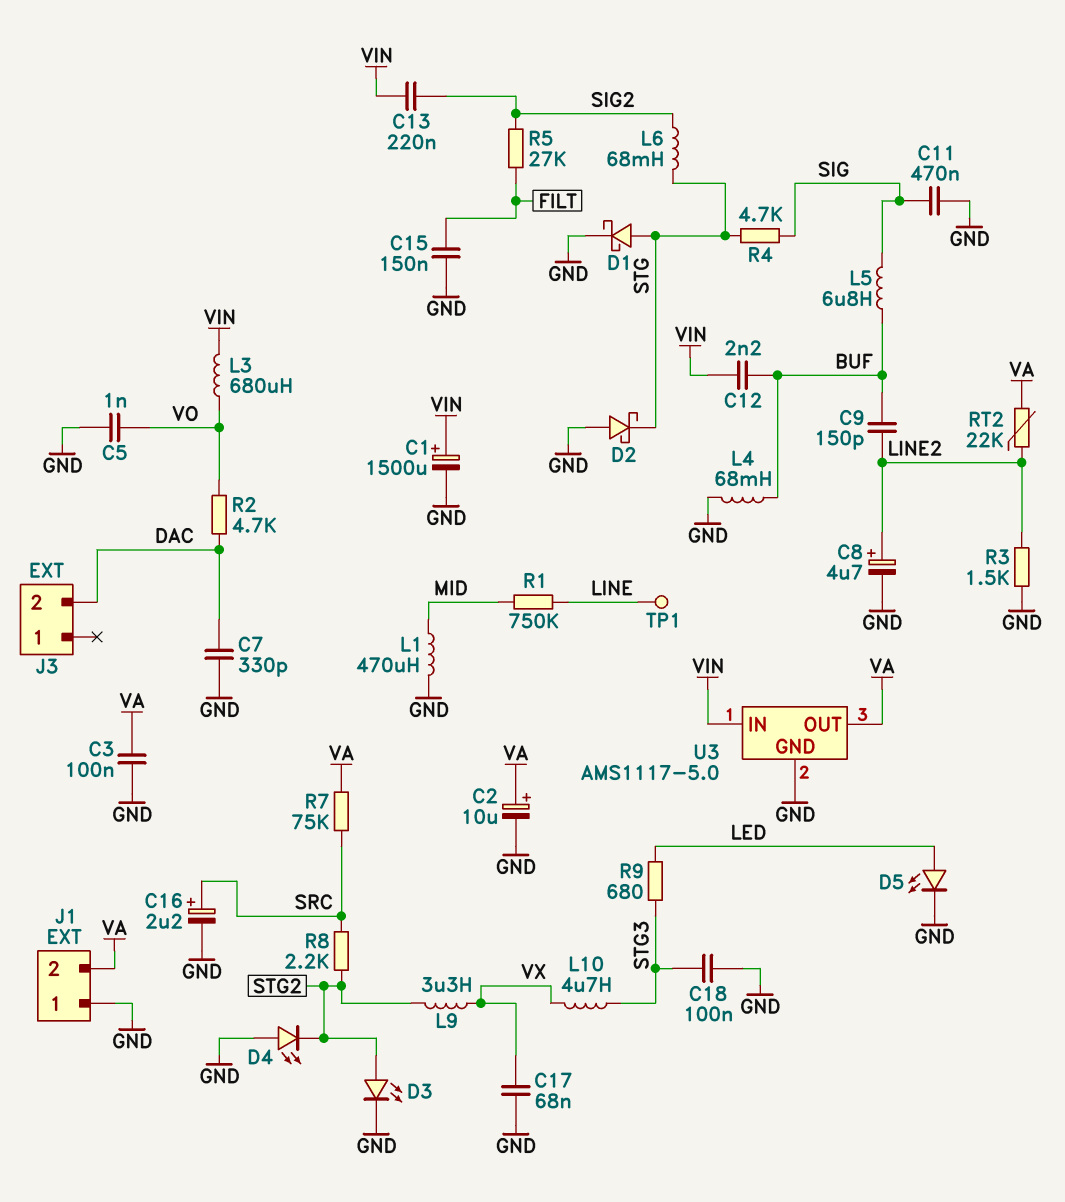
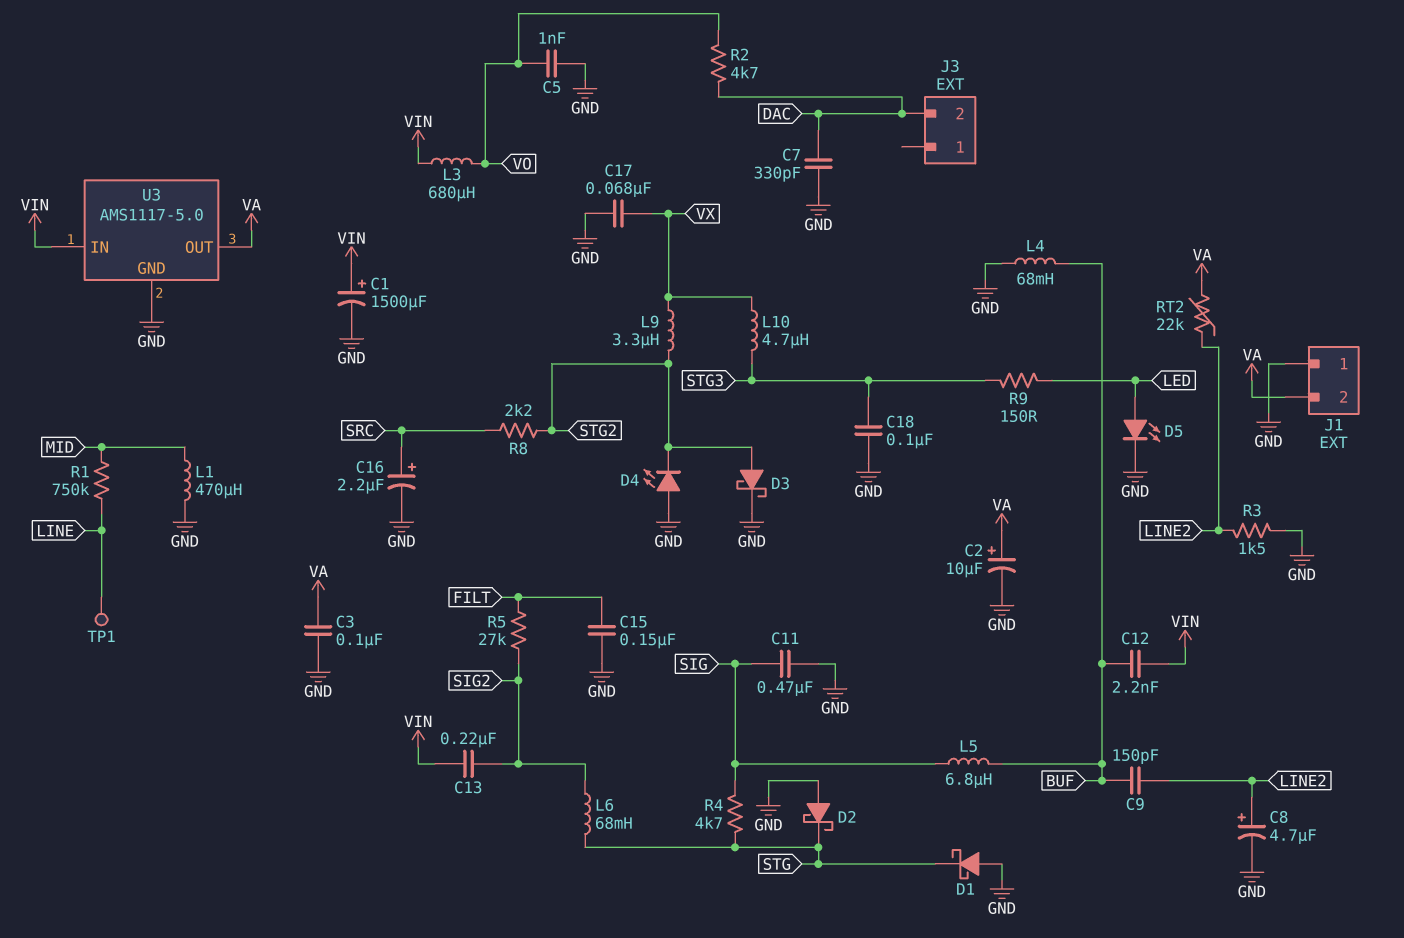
D1: schottky (A STG, K GND) -> schottky (A GND, K STG)
D3: LED (A STG2, K GND) -> schottky (A STG2, K GND)
R7: 75k (SRC, VA) -> none
R9: 680 (LED, STG3) -> 150 (LED, STG3)

